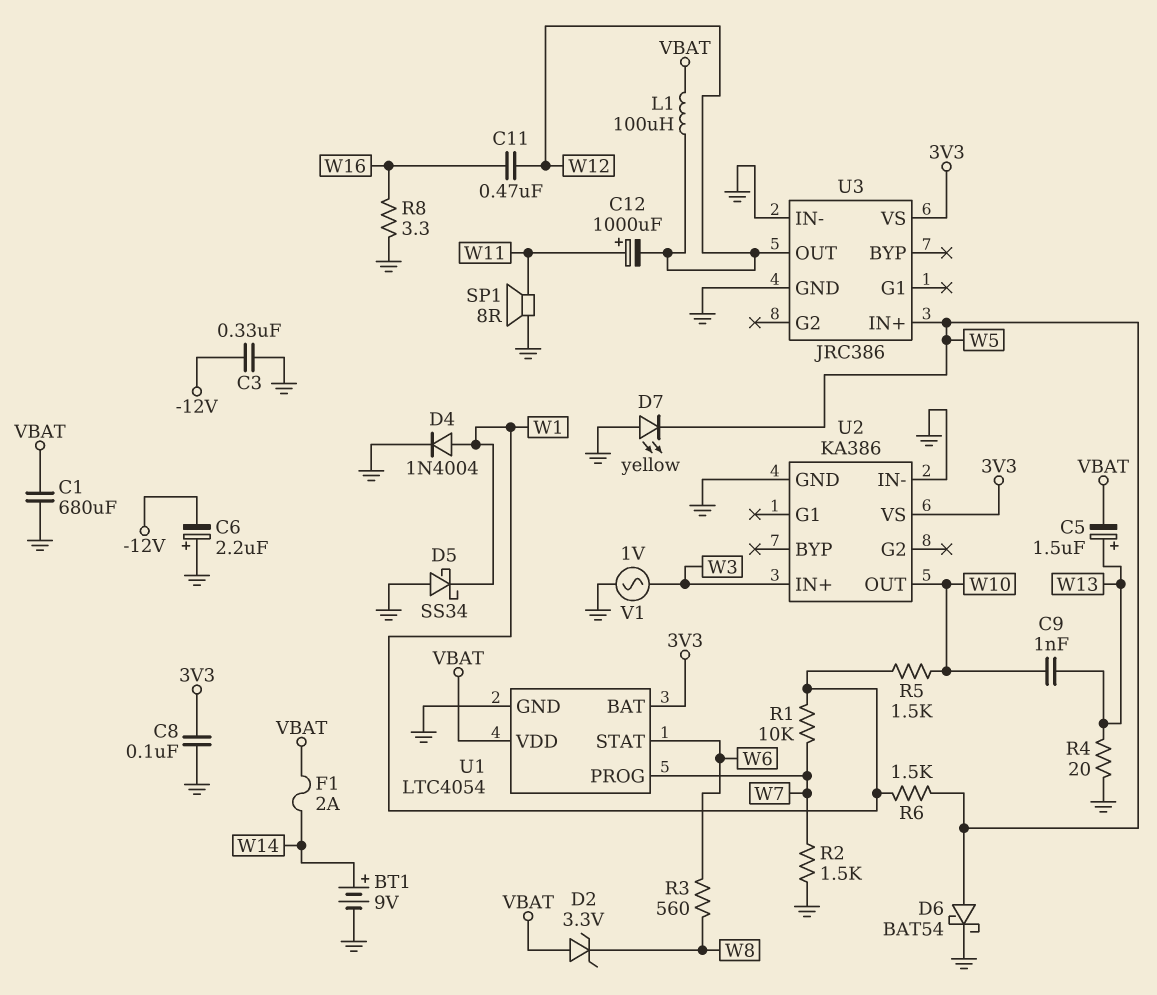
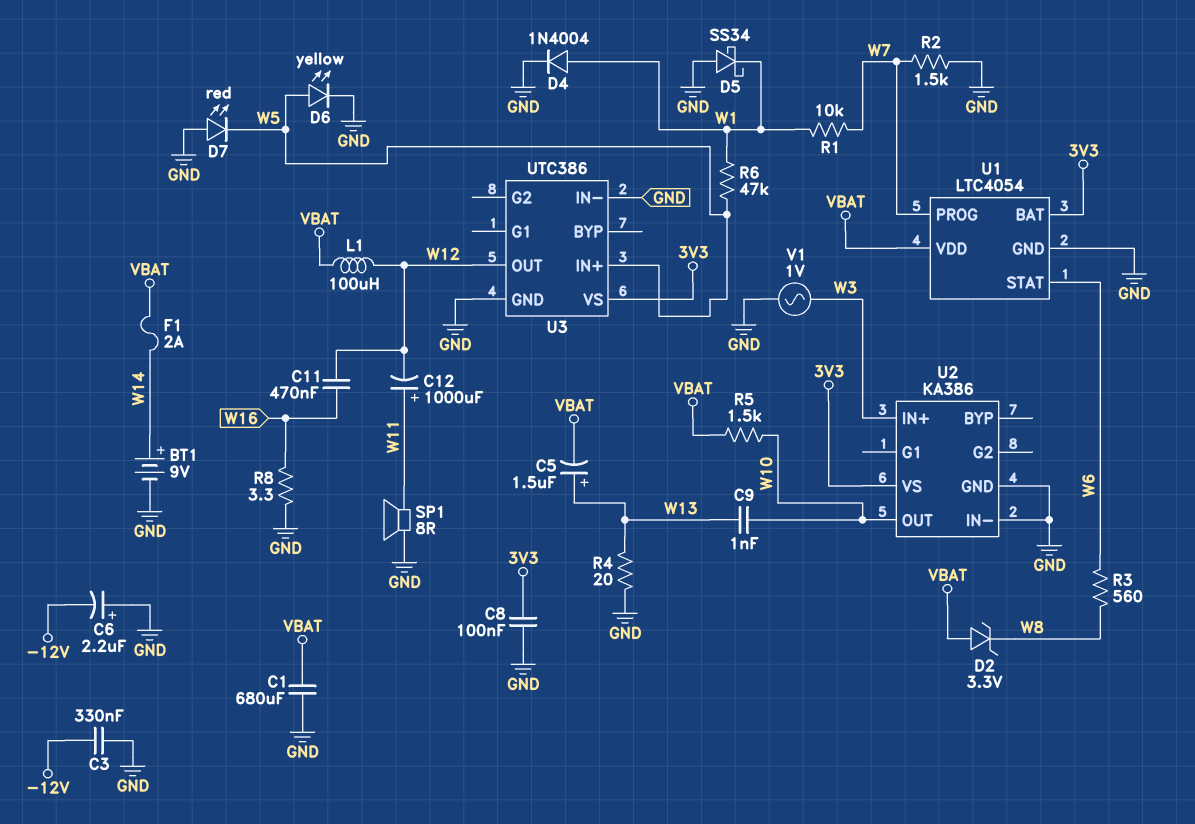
D6: schottky BAT54 (A W5, K GND) -> LED yellow (A W5, K GND)
D7: LED yellow (A GND, K W5) -> LED red (A GND, K W5)
R5: 1.5k (W1, W10) -> 1.5k (VBAT, W10)
R6: 1.5k (W1, W5) -> 47k (W1, W5)
U3: JRC386 -> UTC386

